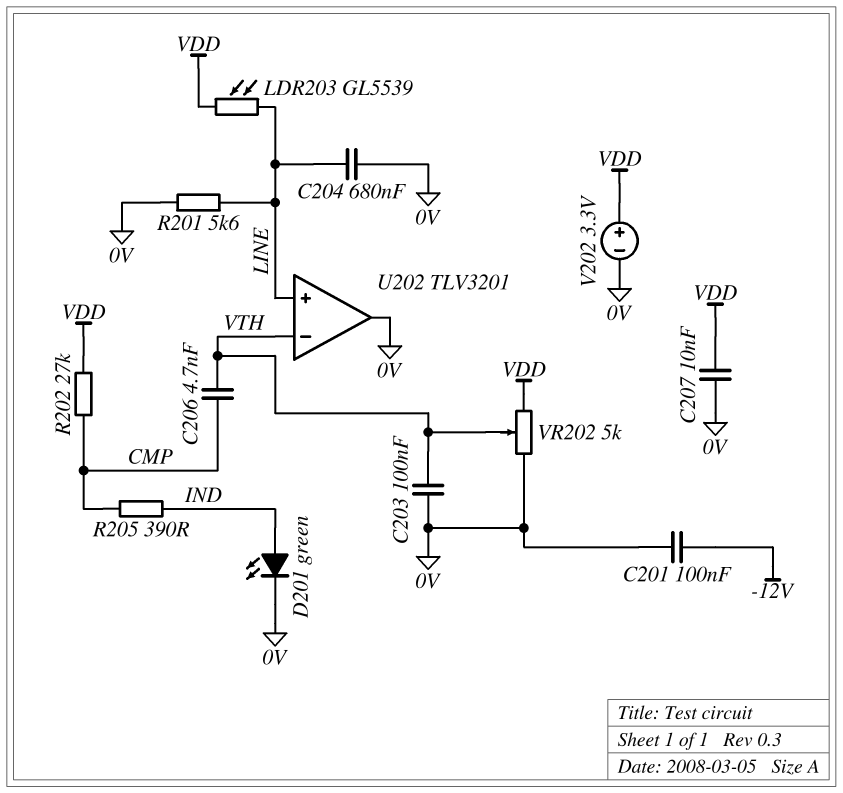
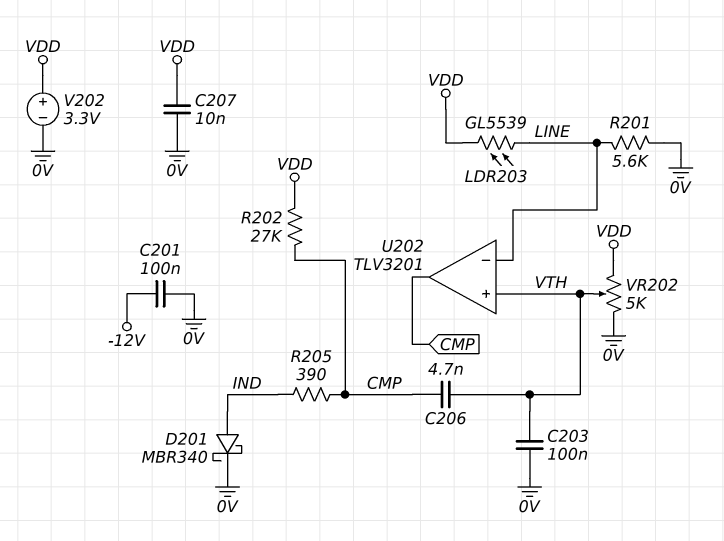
C204: 680nF (0V, LINE) -> none
D201: LED green (A IND, K 0V) -> schottky MBR340 (A IND, K 0V)
U202 pin in+: LINE -> VTH
U202 pin in-: VTH -> LINE
U202 pin out: 0V -> CMP

